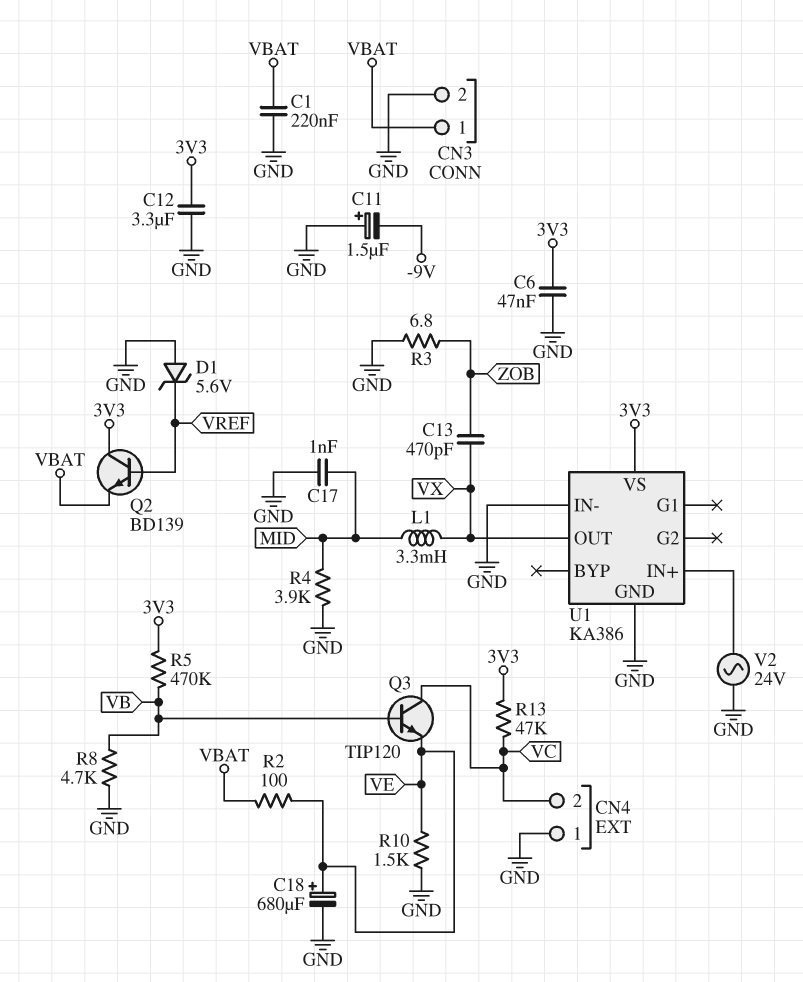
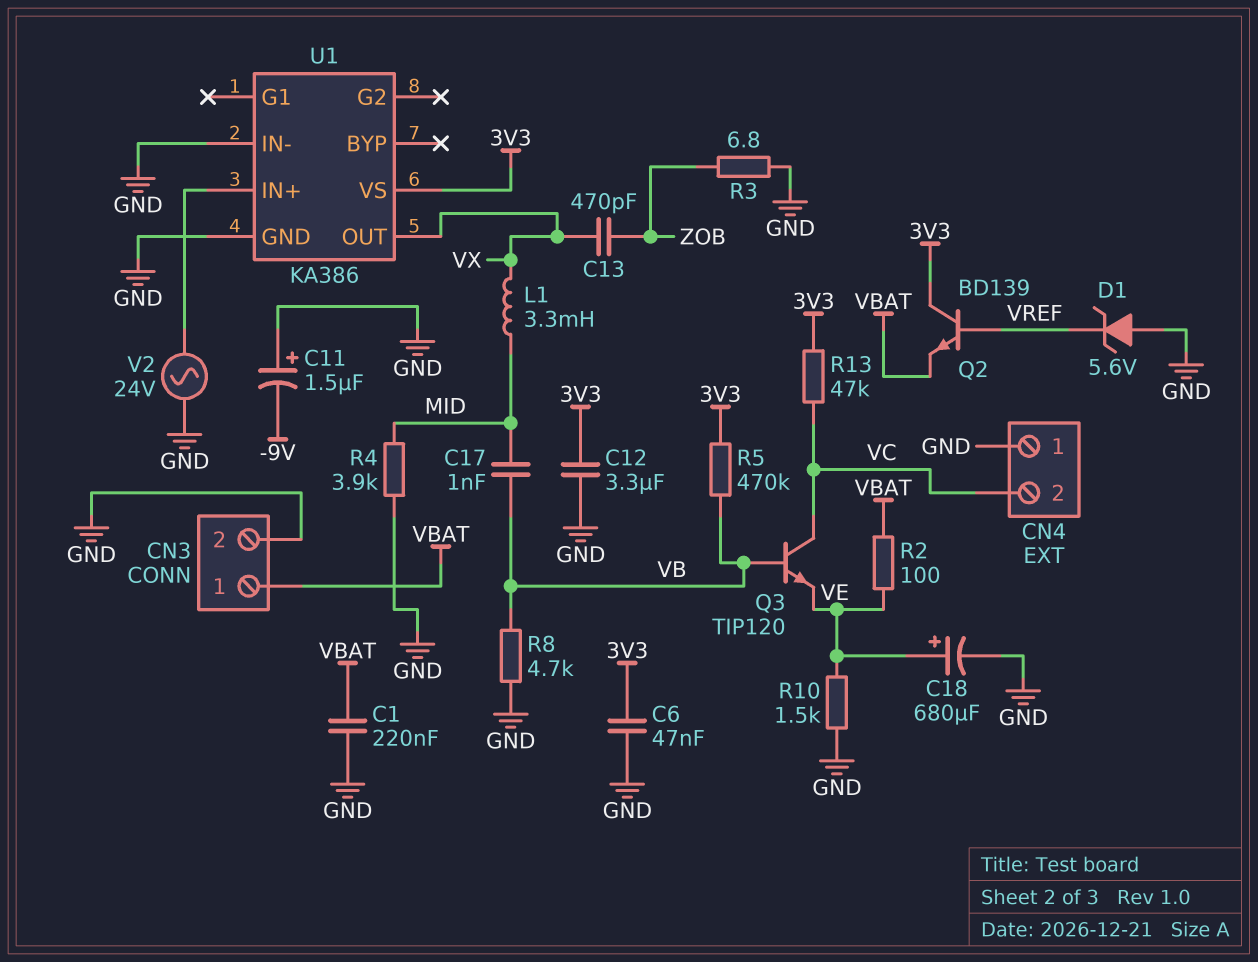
C17: 1nF (GND, MID) -> 1nF (MID, VB)

